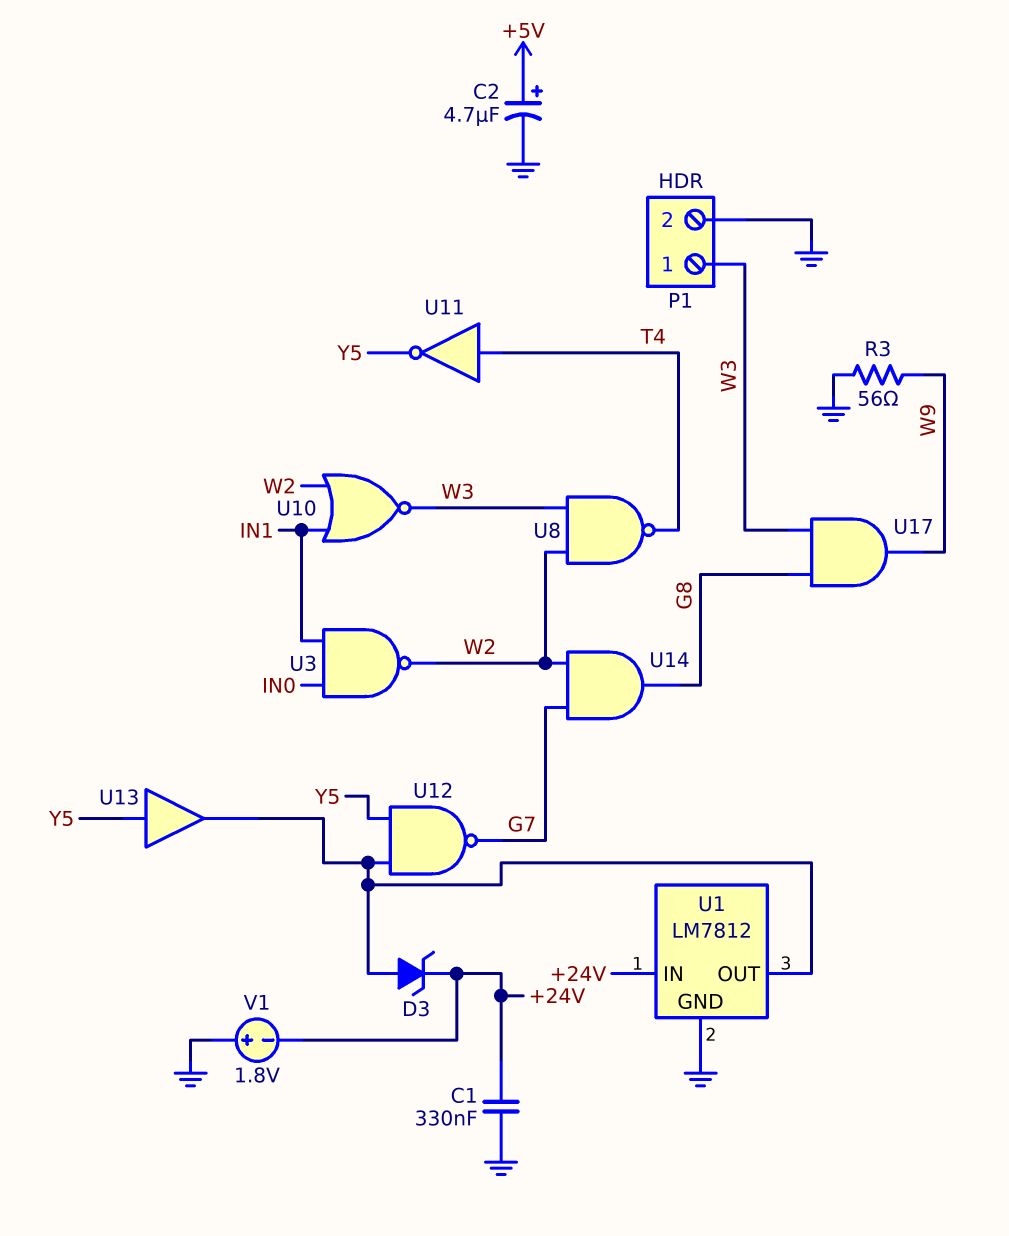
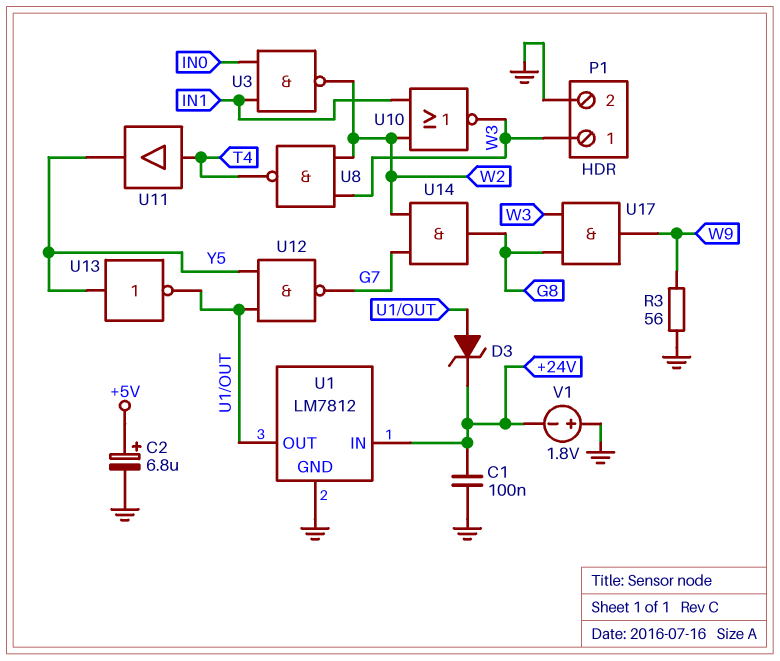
C1: 330nF (+24V, GND) -> 100nF (+24V, GND)
C2: 4.7uF (plus +5V, minus GND) -> 6.8uF (plus +5V, minus GND)
U11: NOT (in T4, out Y5) -> buffer (in T4, out Y5)
U13: buffer (in Y5, out U1/OUT) -> NOT (in Y5, out U1/OUT)

